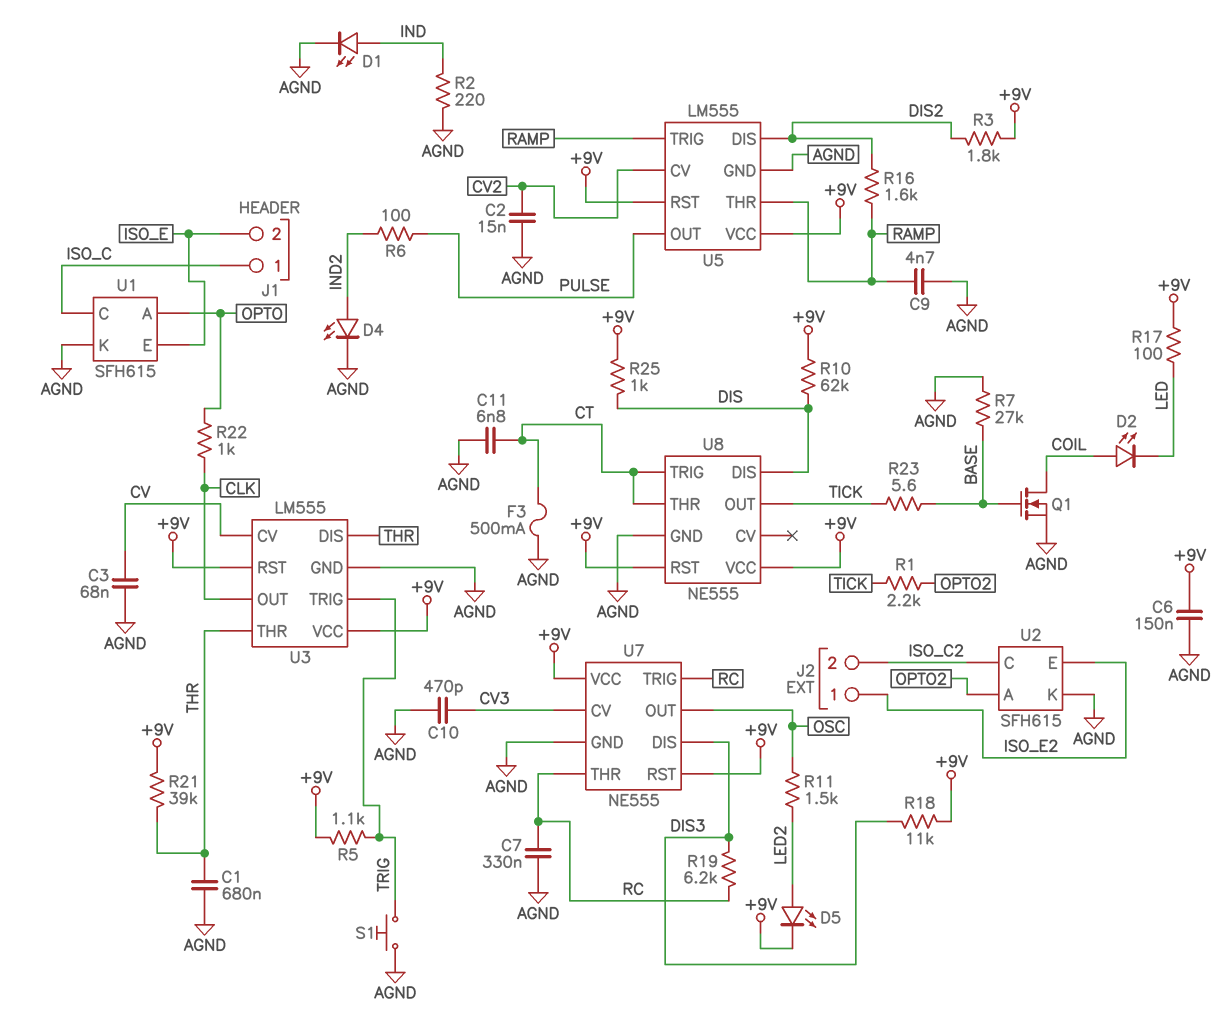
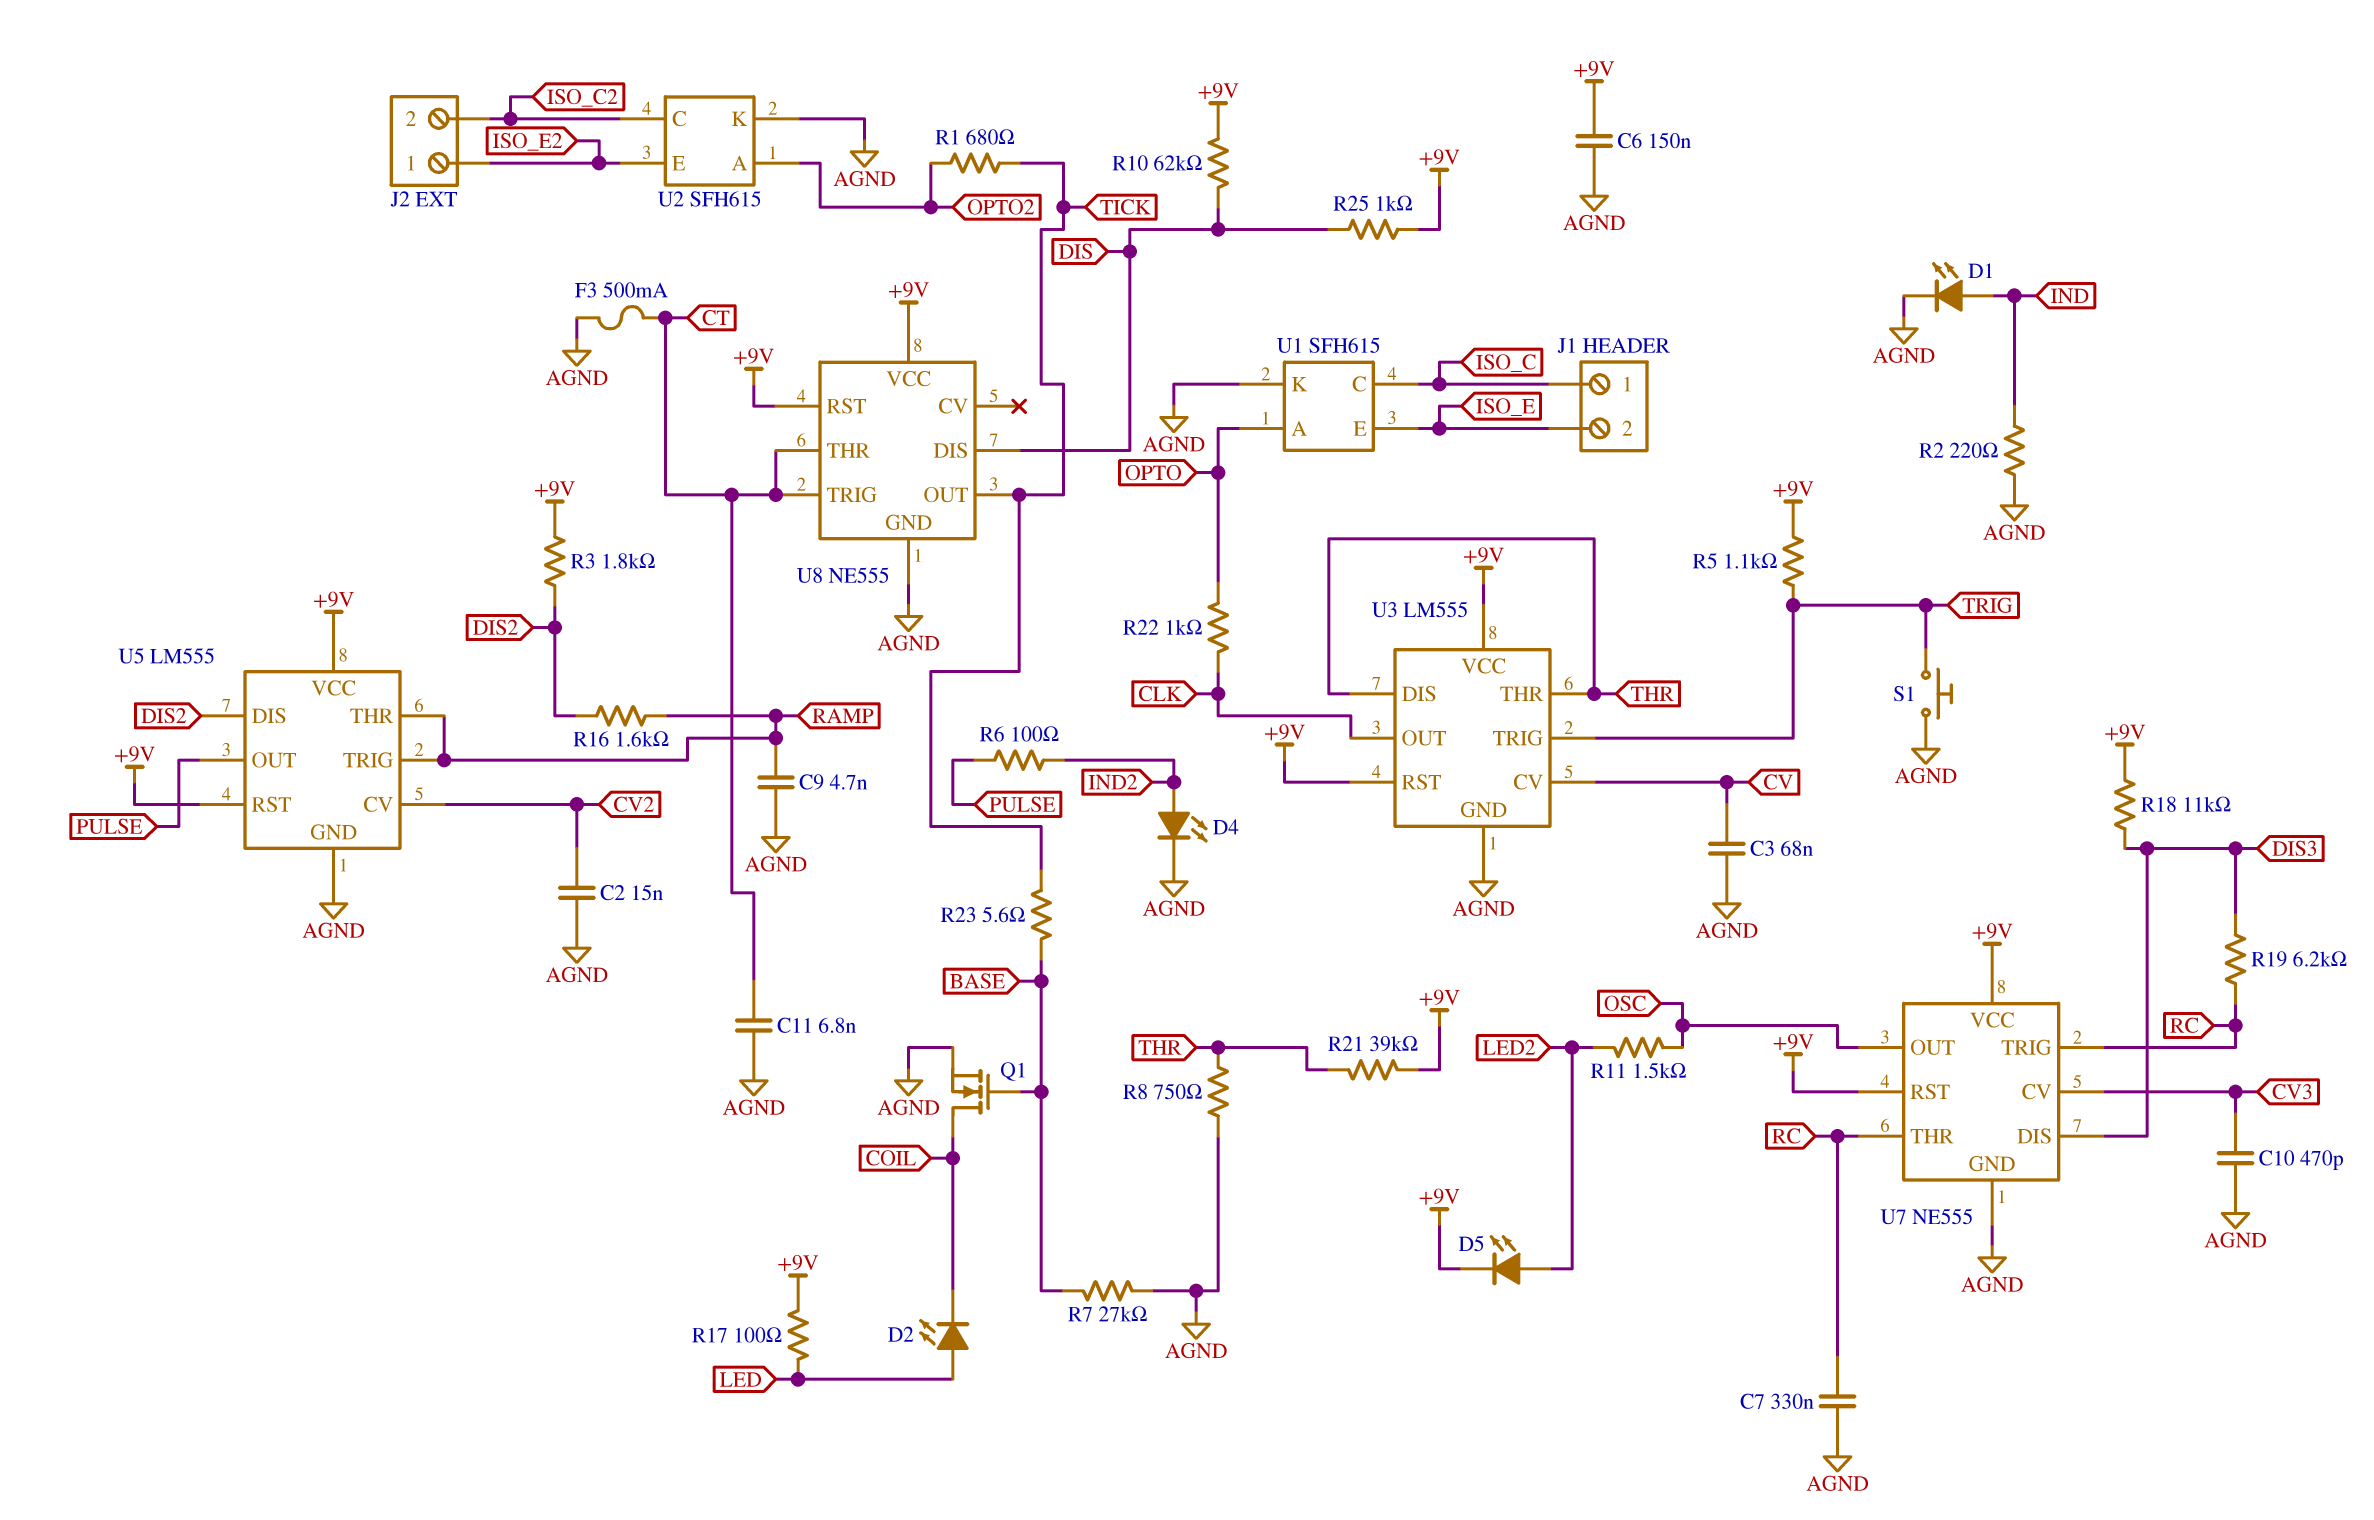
C1: 680nF (AGND, THR) -> none
D2: LED (A COIL, K LED) -> LED (A LED, K COIL)
R1: 2.2k (OPTO2, TICK) -> 680 (OPTO2, TICK)
R8: none -> 750 (AGND, THR)

